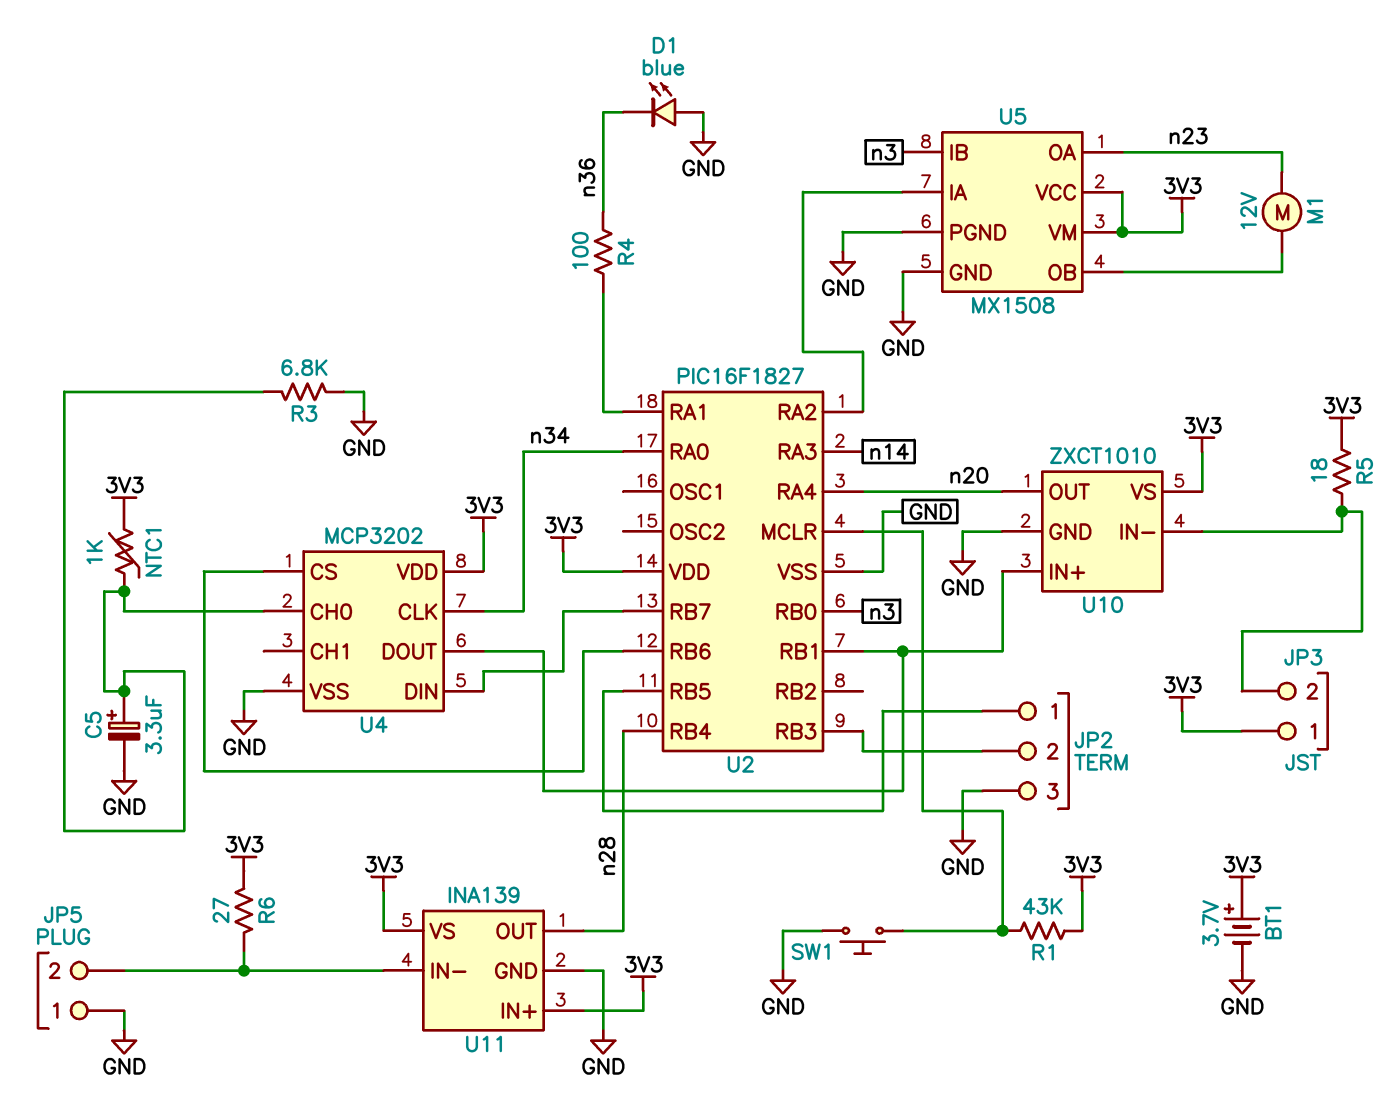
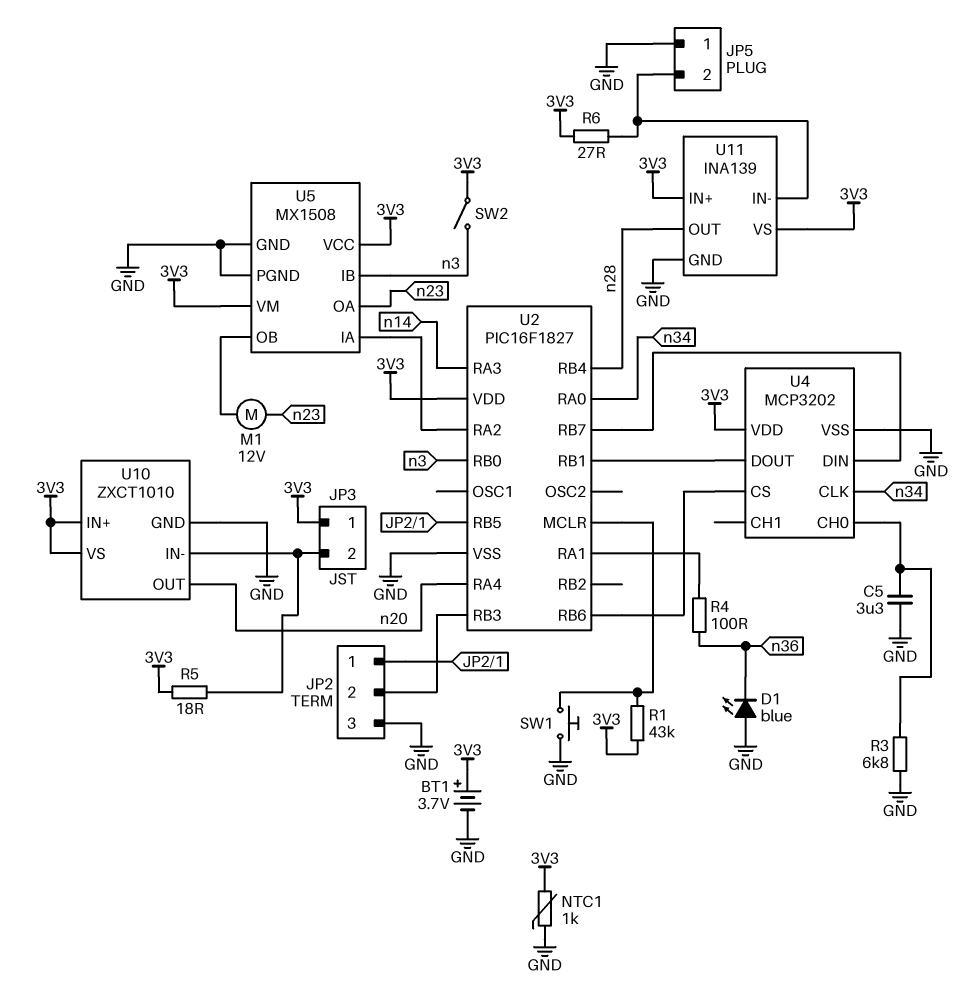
C5: 3.3uF (plus U4/CH0, minus GND) -> 3.3uF (GND, U4/CH0)
NTC1: 1k (3V3, U4/CH0) -> 1k (3V3, GND)
SW2: none -> switch (3V3, n3)
U10 pin IN+: U2/RB1 -> 3V3

